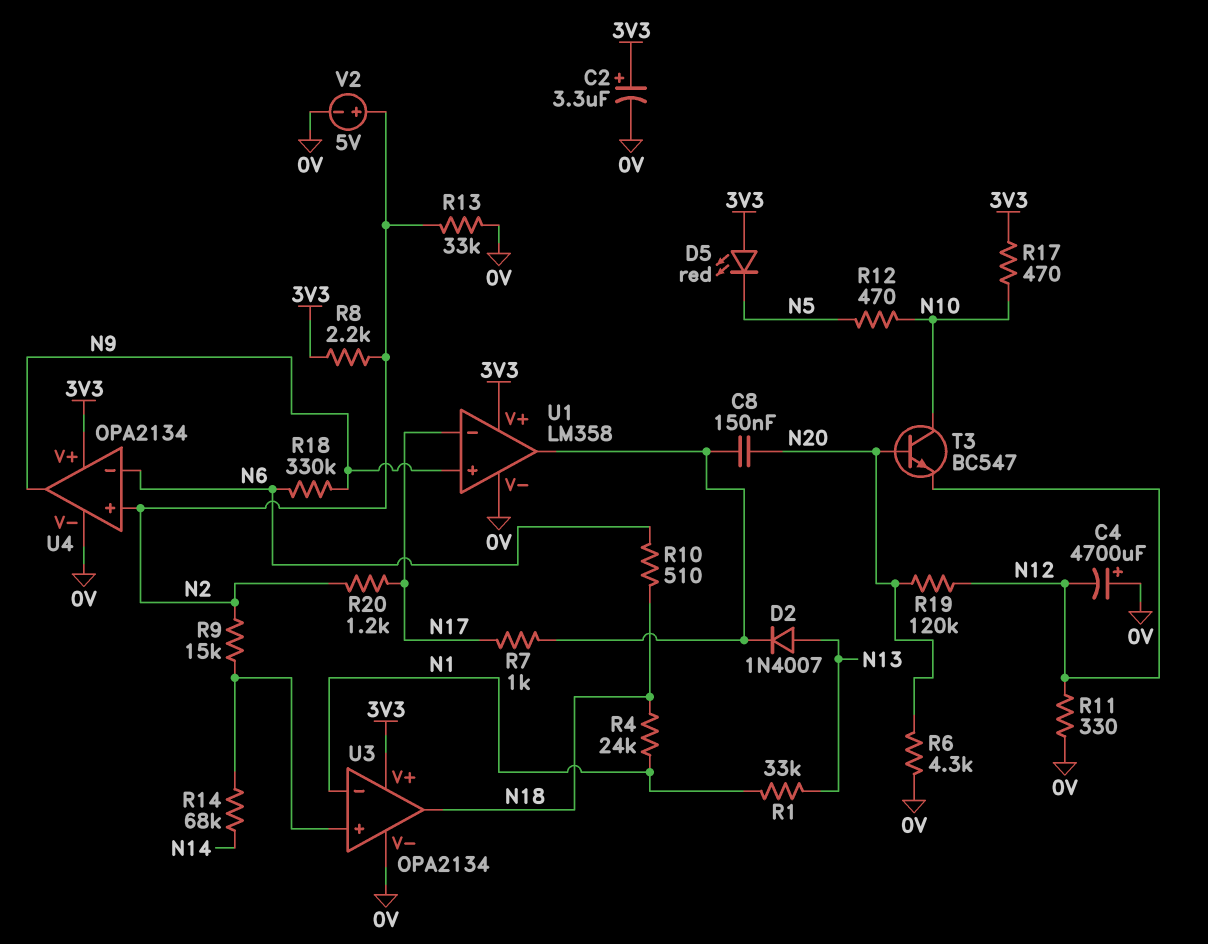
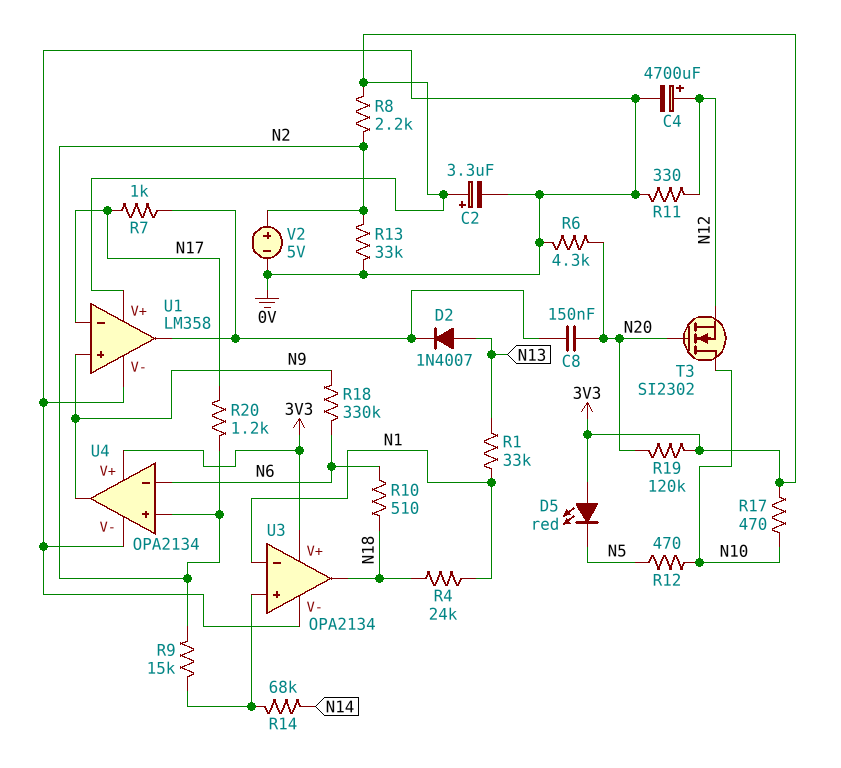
C4: 4700uF (plus 0V, minus N12) -> 4700uF (plus N12, minus 0V)
R19: 120k (N12, N20) -> 120k (3V3, N20)
T3: NPN BC547 (B N20, C N10, E N12) -> NMOS SI2302 (G N20, D N10, S N12)

